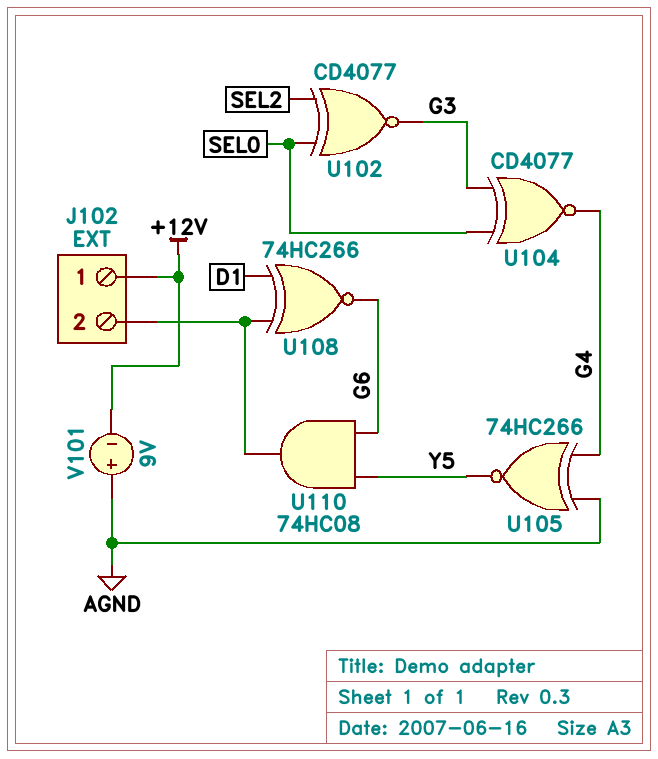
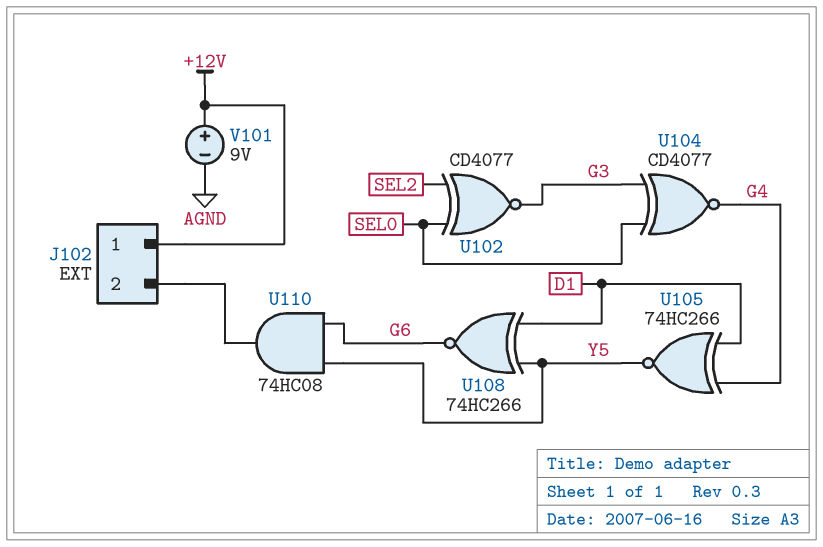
U105: XNOR 74HC266 (in AGND, in G4, out Y5) -> XNOR 74HC266 (in D1, in G4, out Y5)
U108: XNOR 74HC266 (in D1, in J102/2, out G6) -> XNOR 74HC266 (in D1, in Y5, out G6)
V101: 9V (plus AGND, minus +12V) -> 9V (plus +12V, minus AGND)

